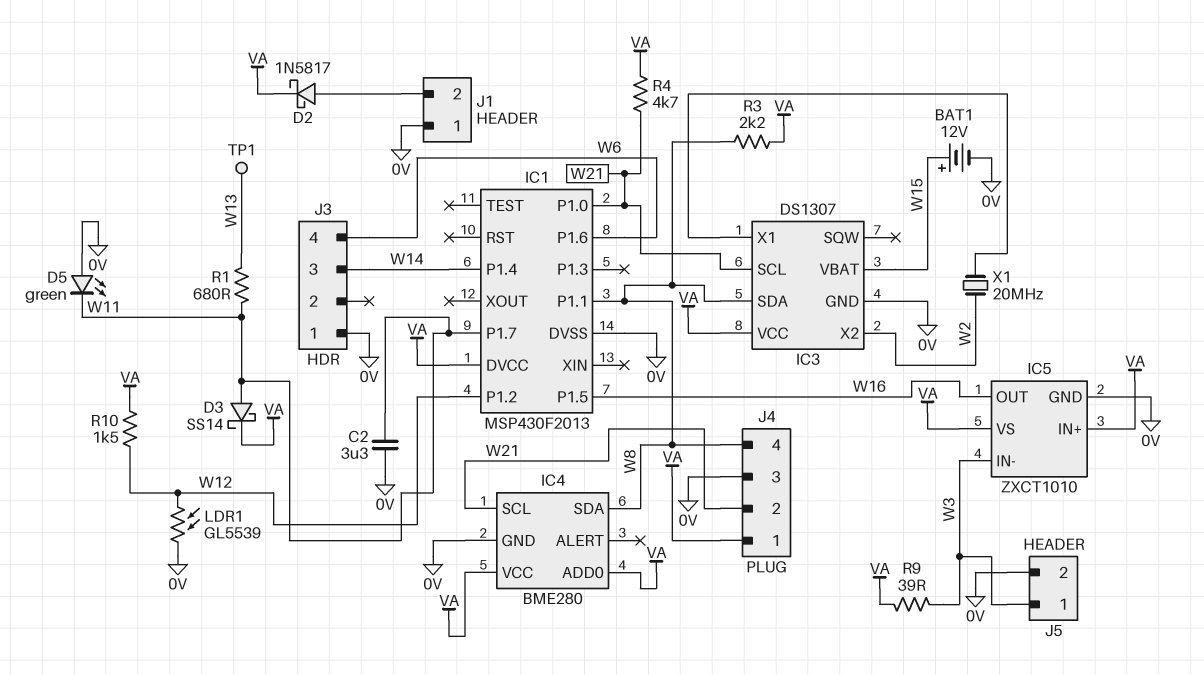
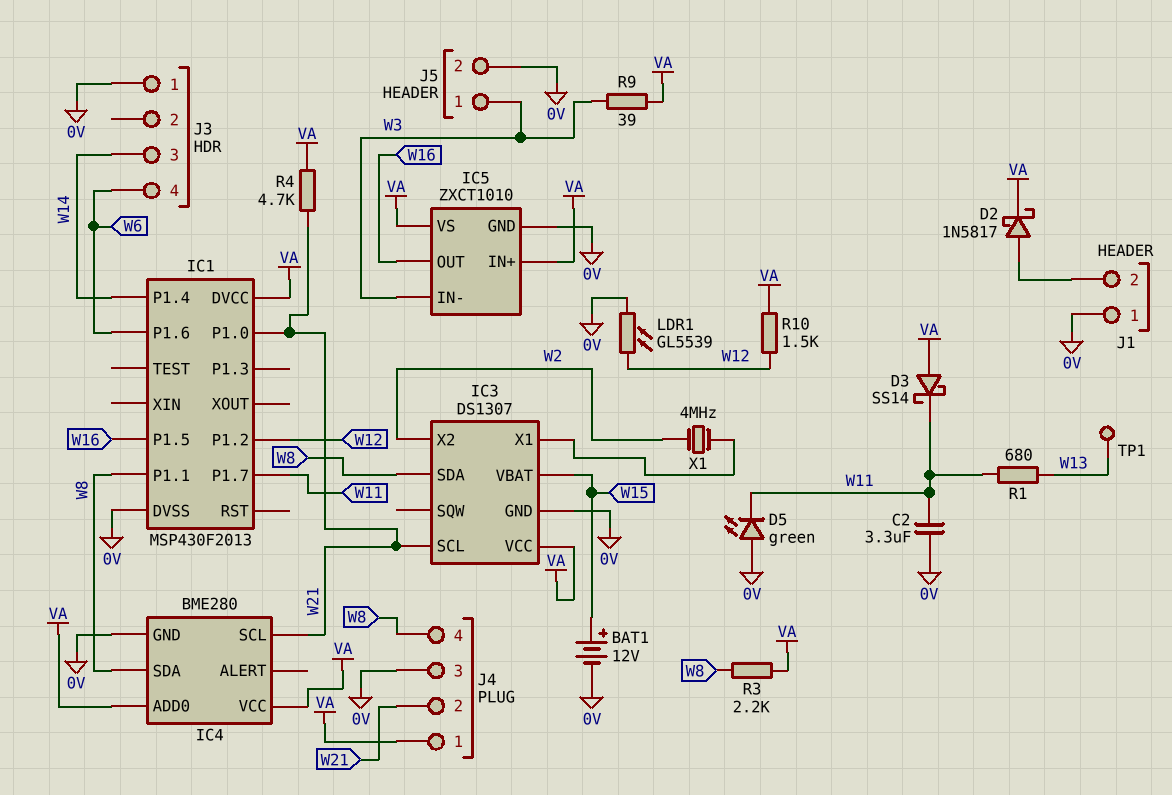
D3: schottky SS14 (A W11, K VA) -> schottky SS14 (A VA, K W11)
X1: 20MHz (IC3/X1, W2) -> 4MHz (IC3/X1, W2)

